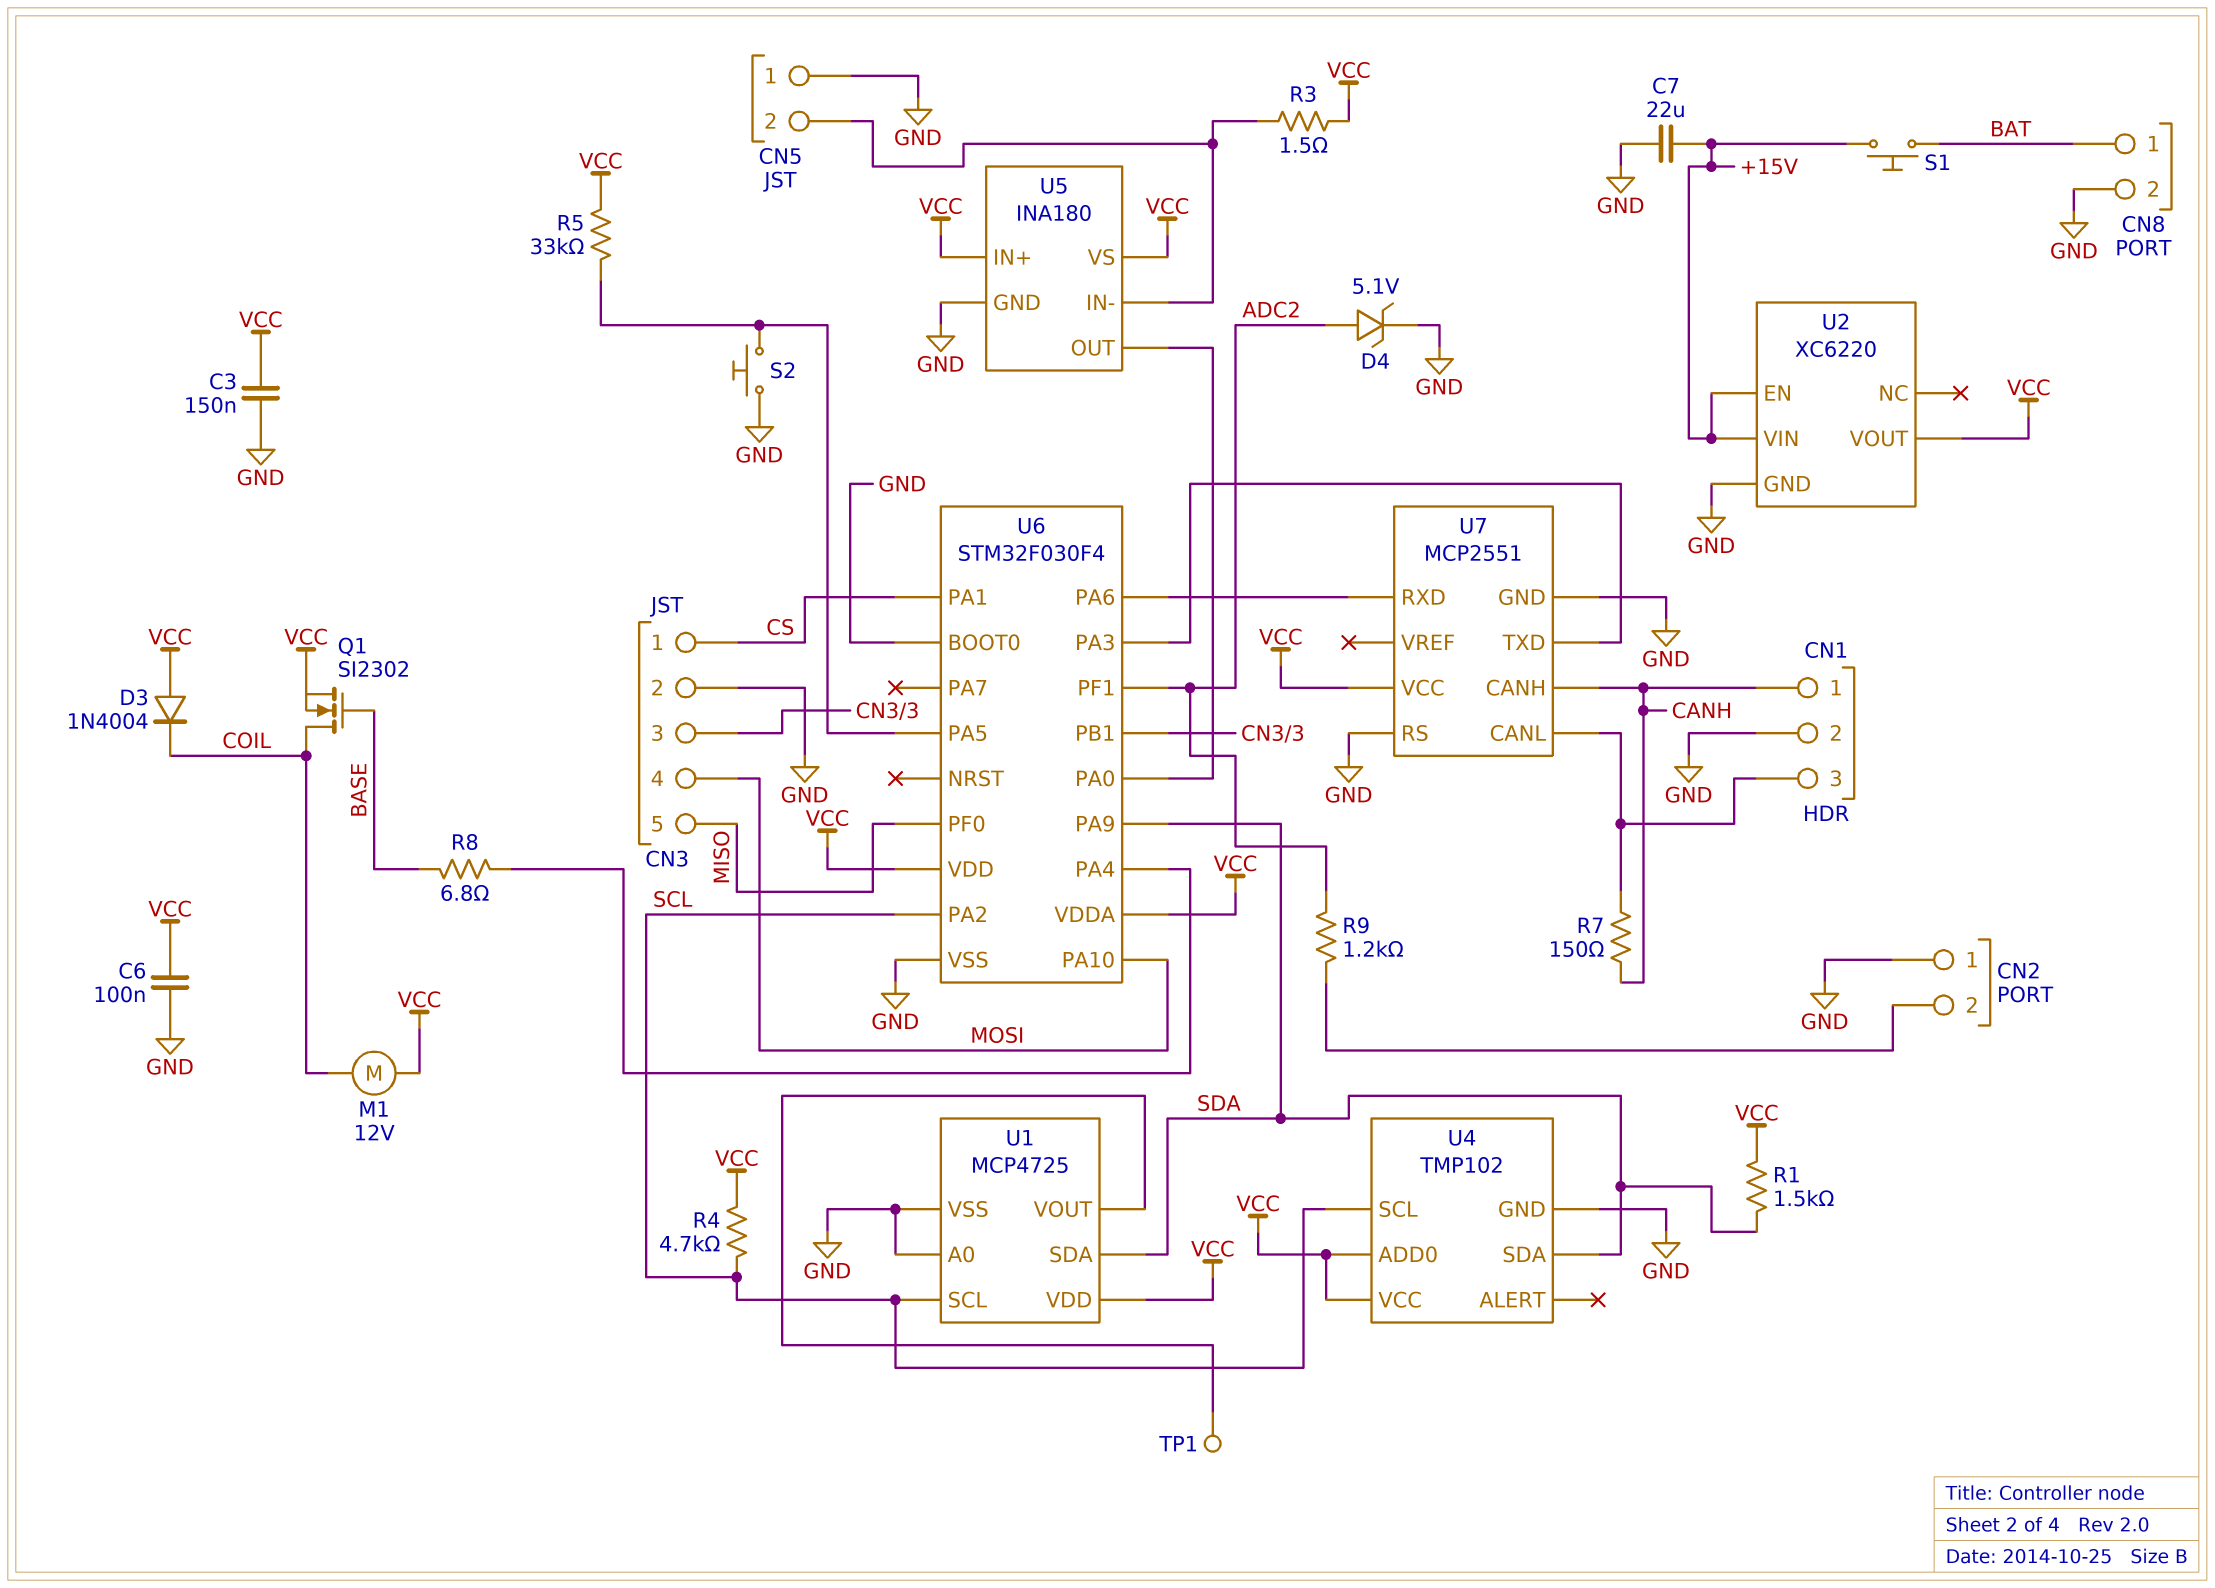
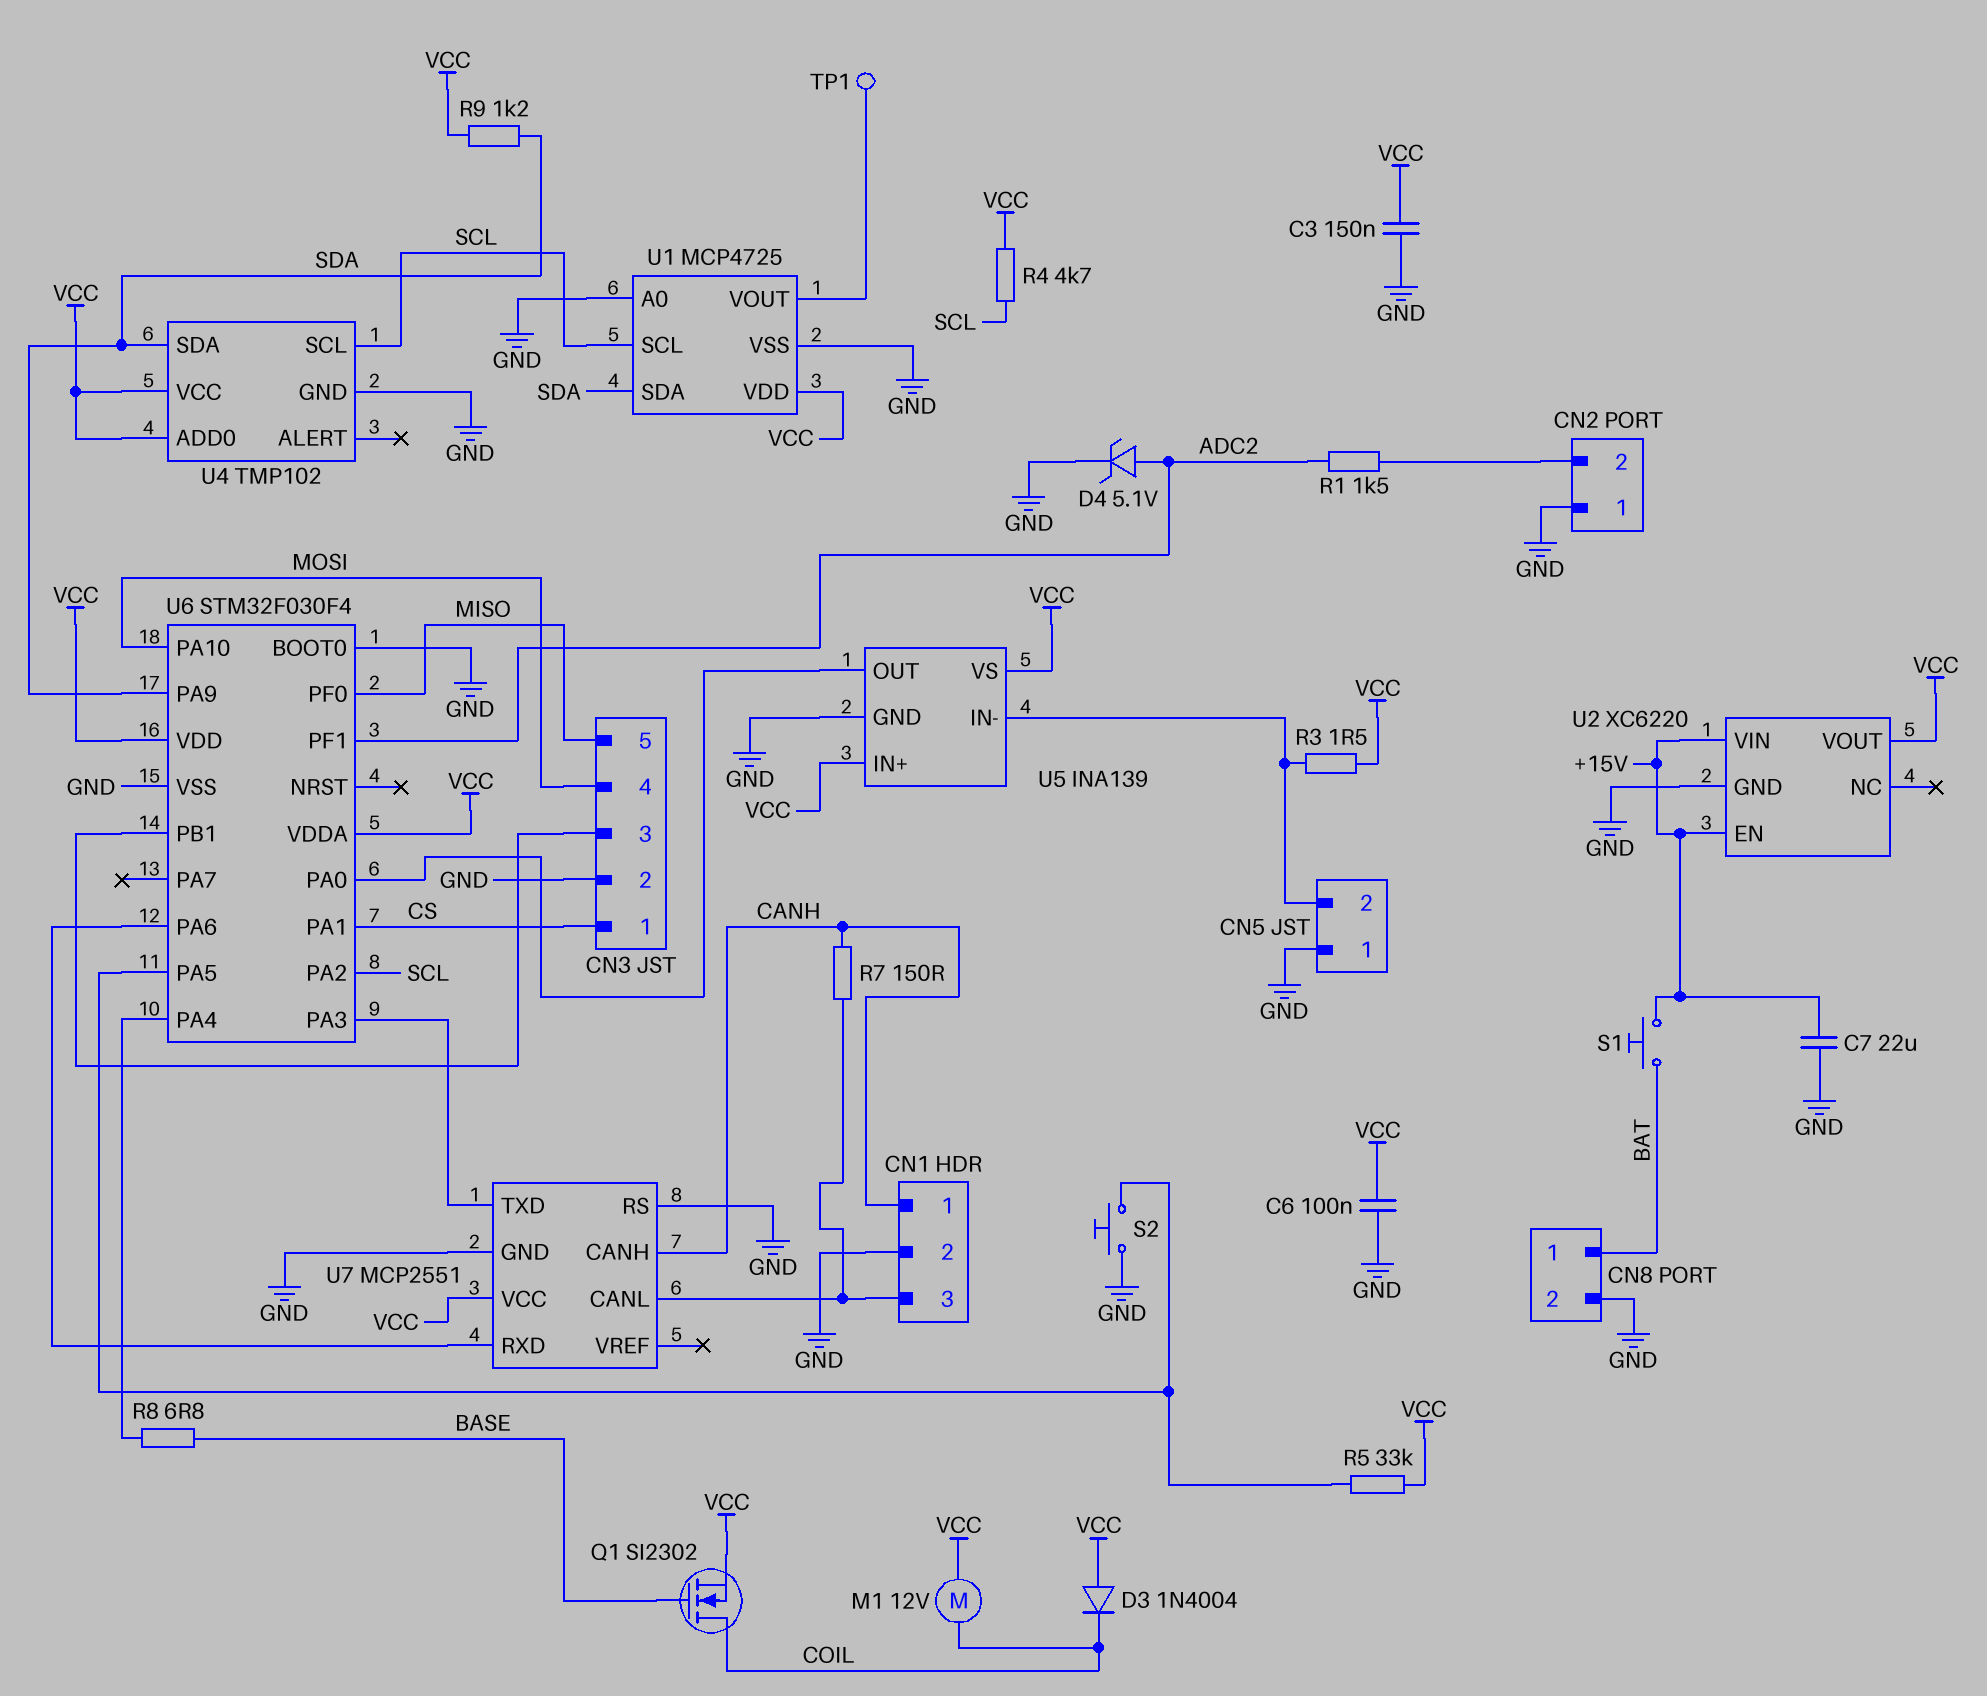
R1: 1.5k (SDA, VCC) -> 1.5k (ADC2, CN2/2)
R9: 1.2k (ADC2, CN2/2) -> 1.2k (SDA, VCC)
U5: INA180 -> INA139

